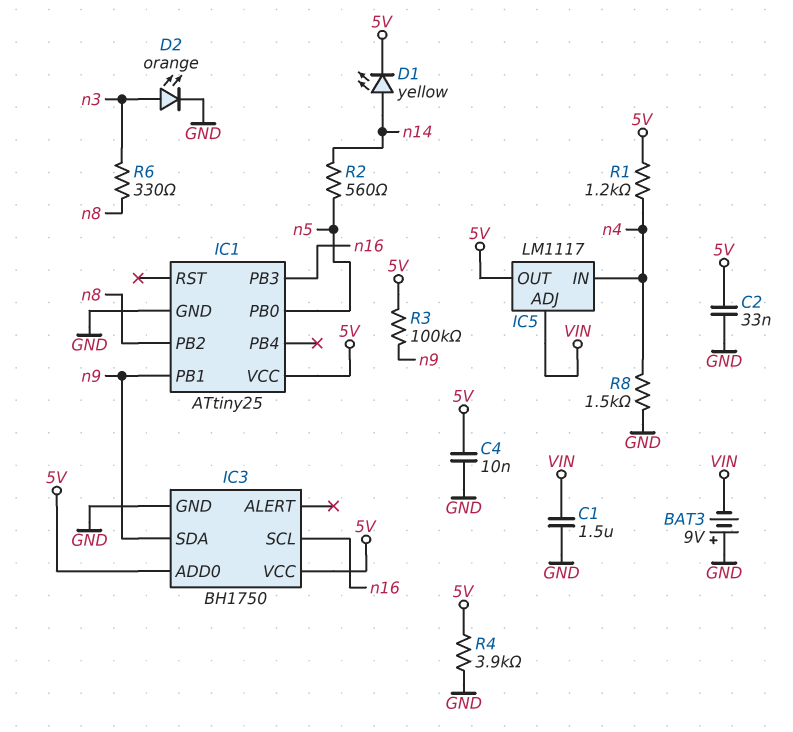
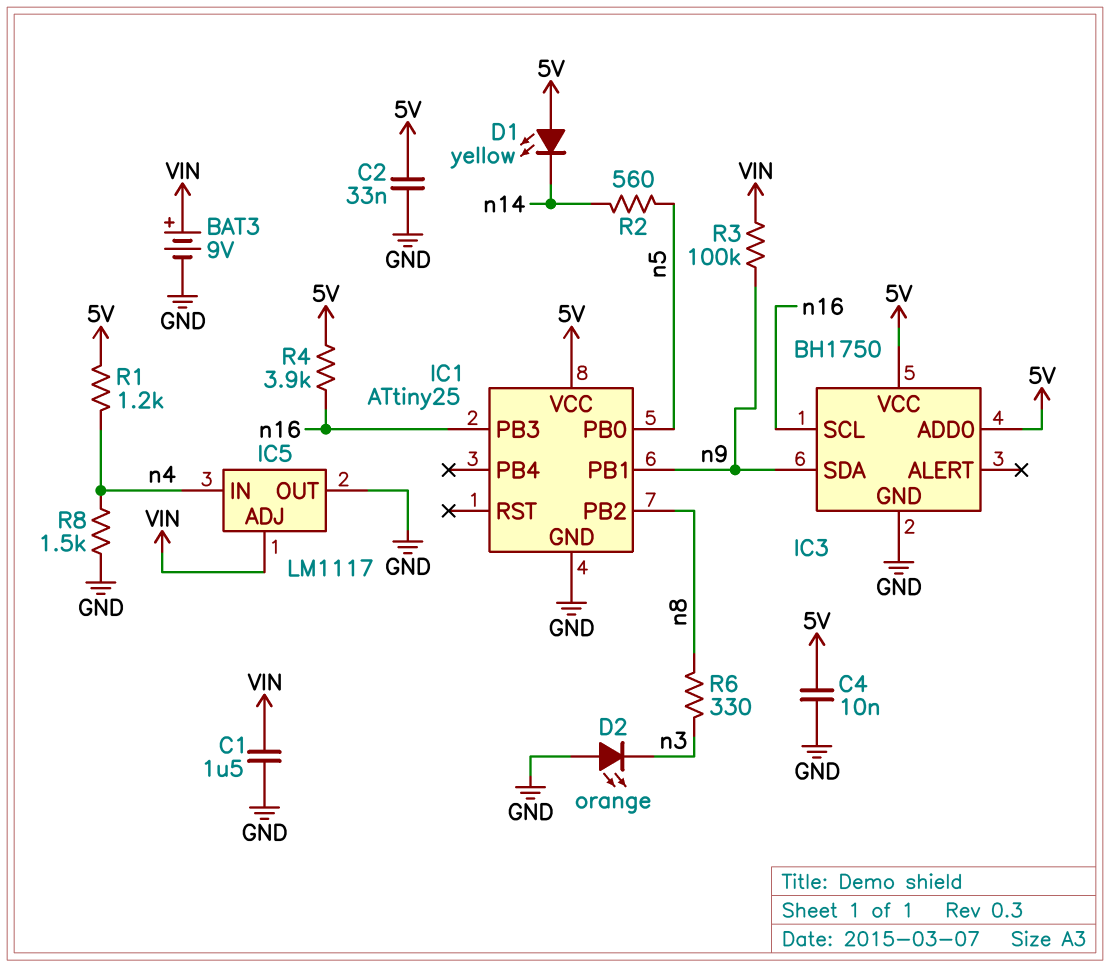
BAT3: 9V (plus GND, minus VIN) -> 9V (plus VIN, minus GND)
D1: LED yellow (A n14, K 5V) -> LED yellow (A 5V, K n14)
D2: LED orange (A n3, K GND) -> LED orange (A GND, K n3)
IC5 pin OUT: 5V -> GND
R3: 100k (5V, n9) -> 100k (VIN, n9)
R4: 3.9k (5V, GND) -> 3.9k (5V, n16)

